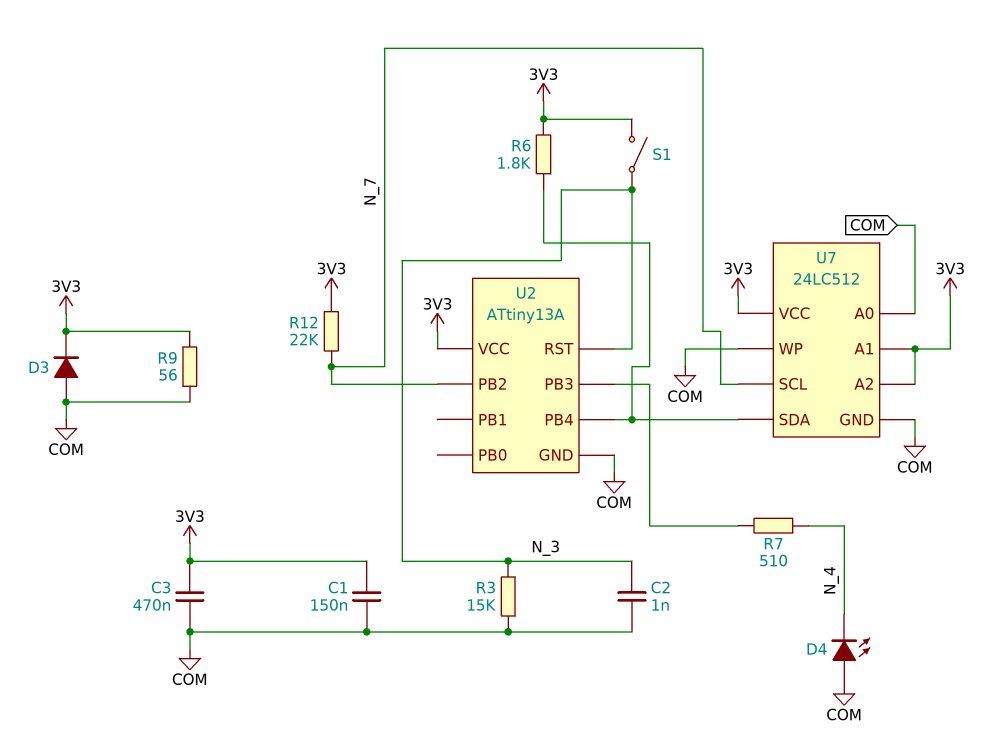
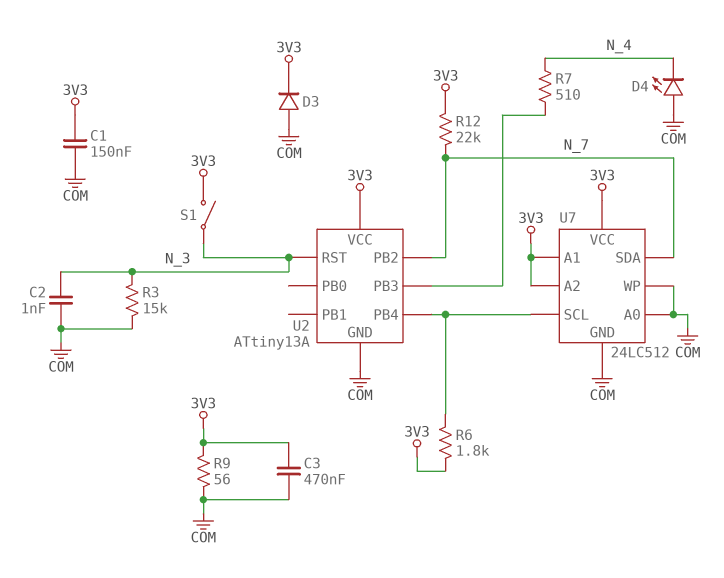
U7 pin SCL: N_7 -> U2/PB4
U7 pin SDA: U2/PB4 -> N_7

